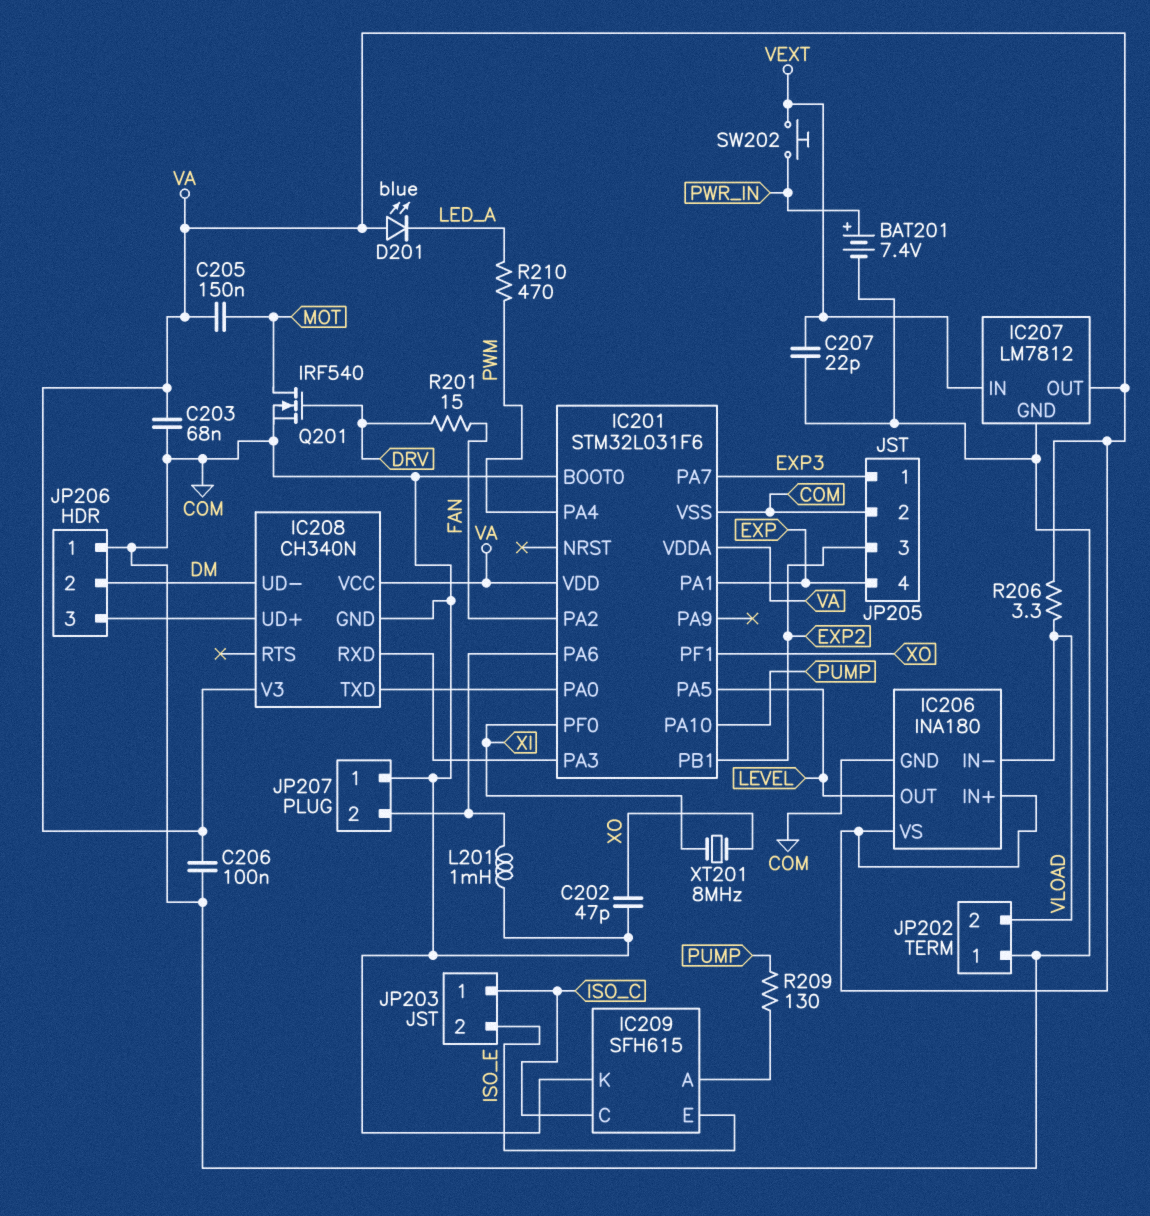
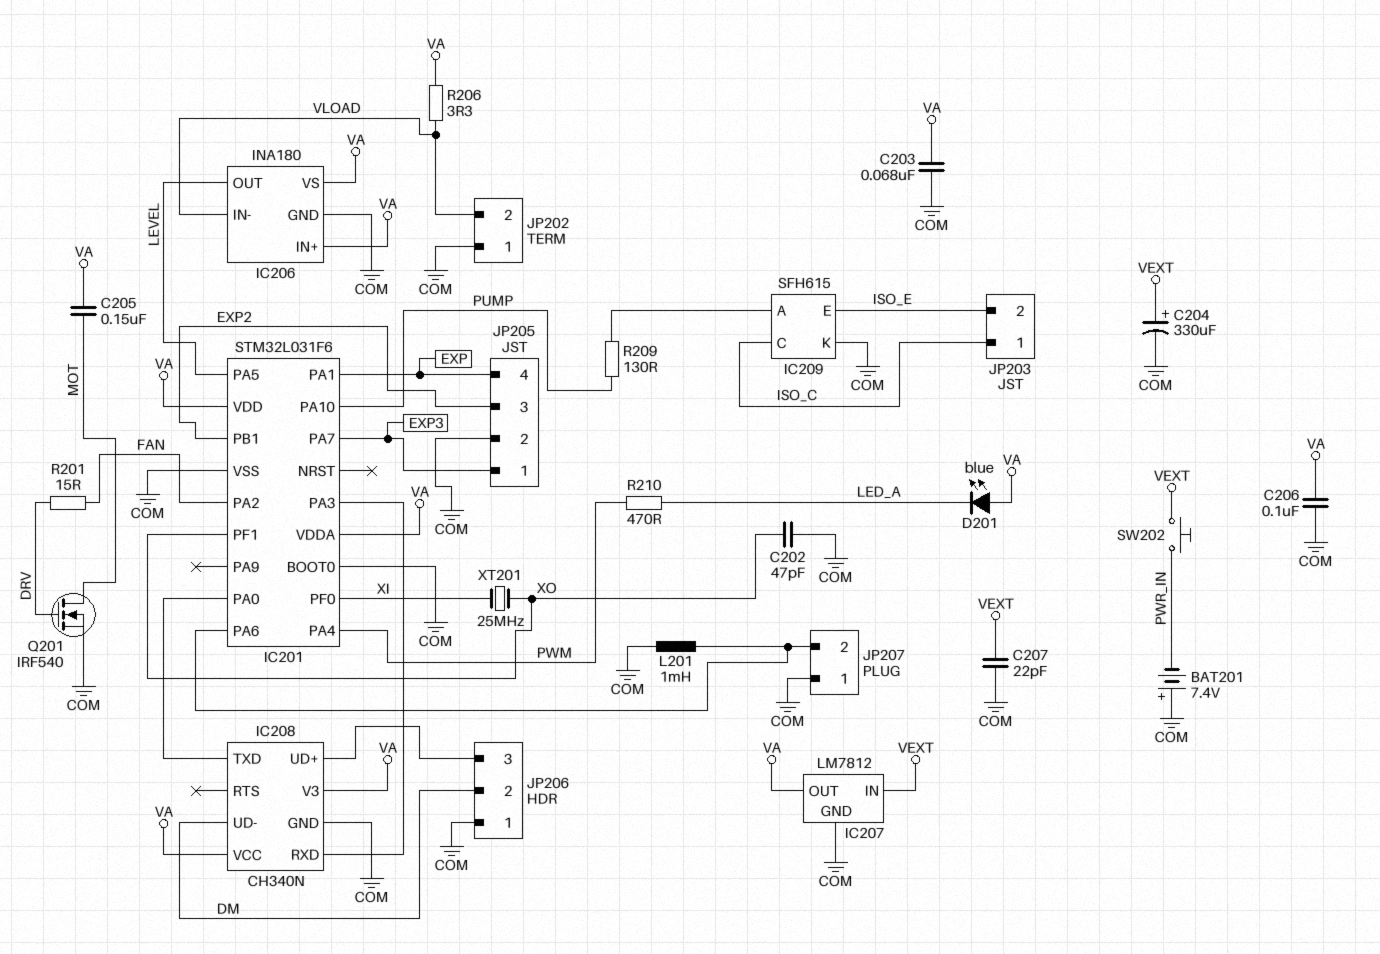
BAT201: 7.4V (plus PWR_IN, minus COM) -> 7.4V (plus COM, minus PWR_IN)
C204: none -> 330uF (plus VEXT, minus COM)
XT201: 8MHz (XI, XO) -> 25MHz (XI, XO)

